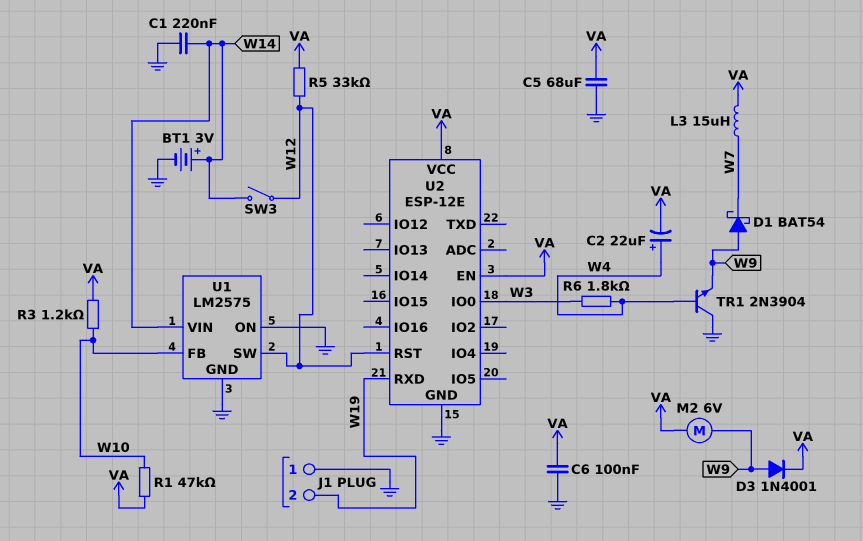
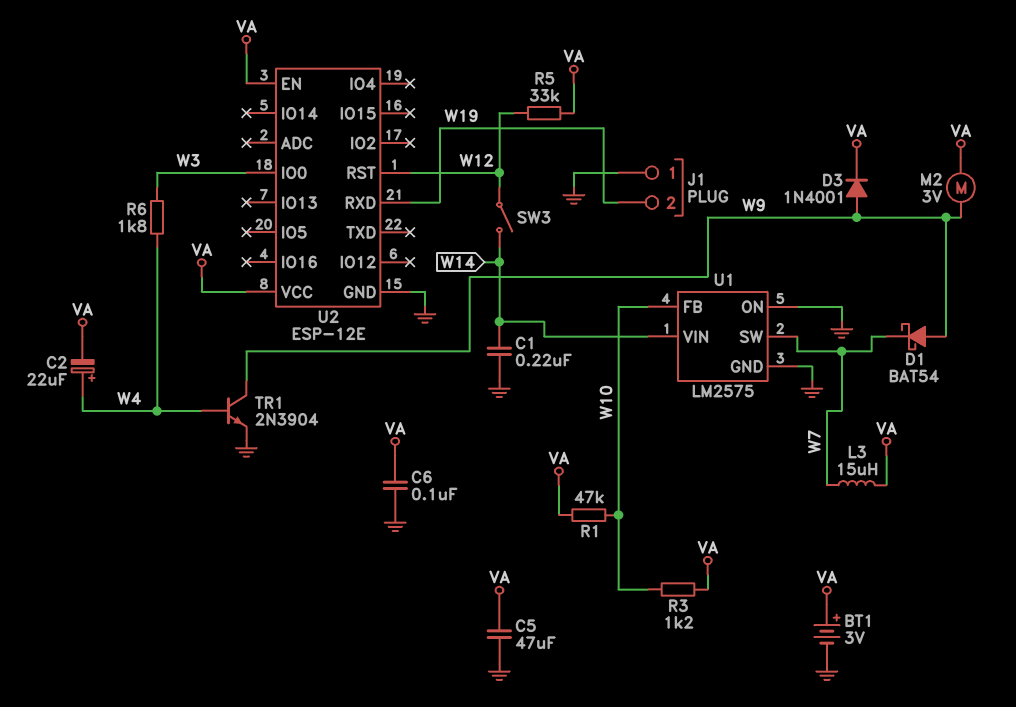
BT1: 3V (plus W14, minus GND) -> 3V (plus VA, minus GND)
C5: 68uF (GND, VA) -> 47uF (GND, VA)
M2: motor 6V (VA, W9) -> motor 3V (VA, W9)
TR1: NPN 2N3904 (B W4, C GND, E W9) -> NPN 2N3904 (B W4, C W9, E GND)
U1 pin SW: W12 -> W7

